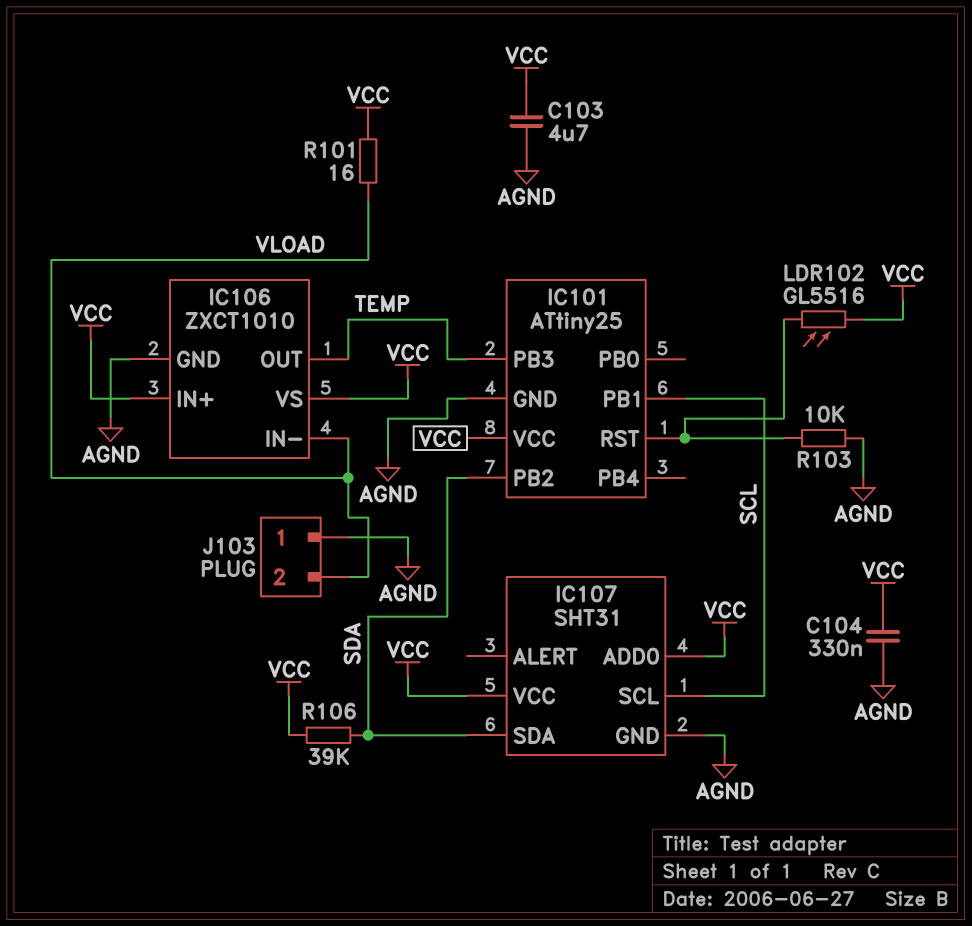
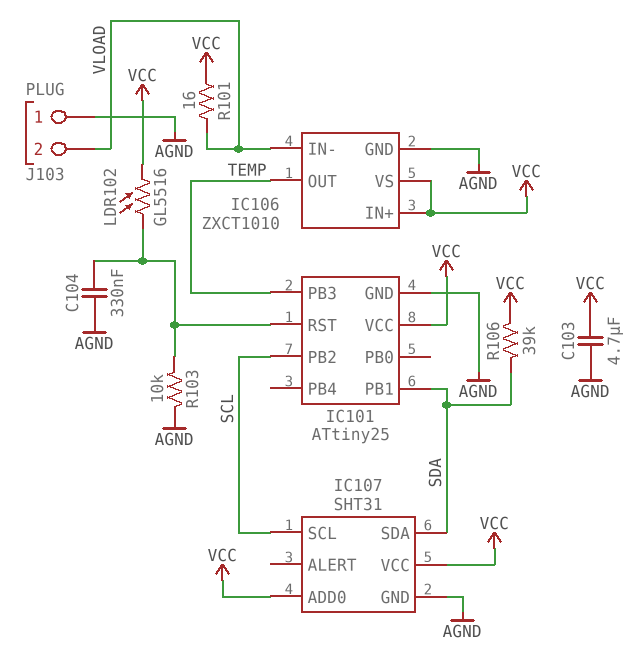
C104: 330nF (AGND, VCC) -> 330nF (AGND, IC101/RST)
IC101 pin PB1: SCL -> SDA
IC101 pin PB2: SDA -> SCL

